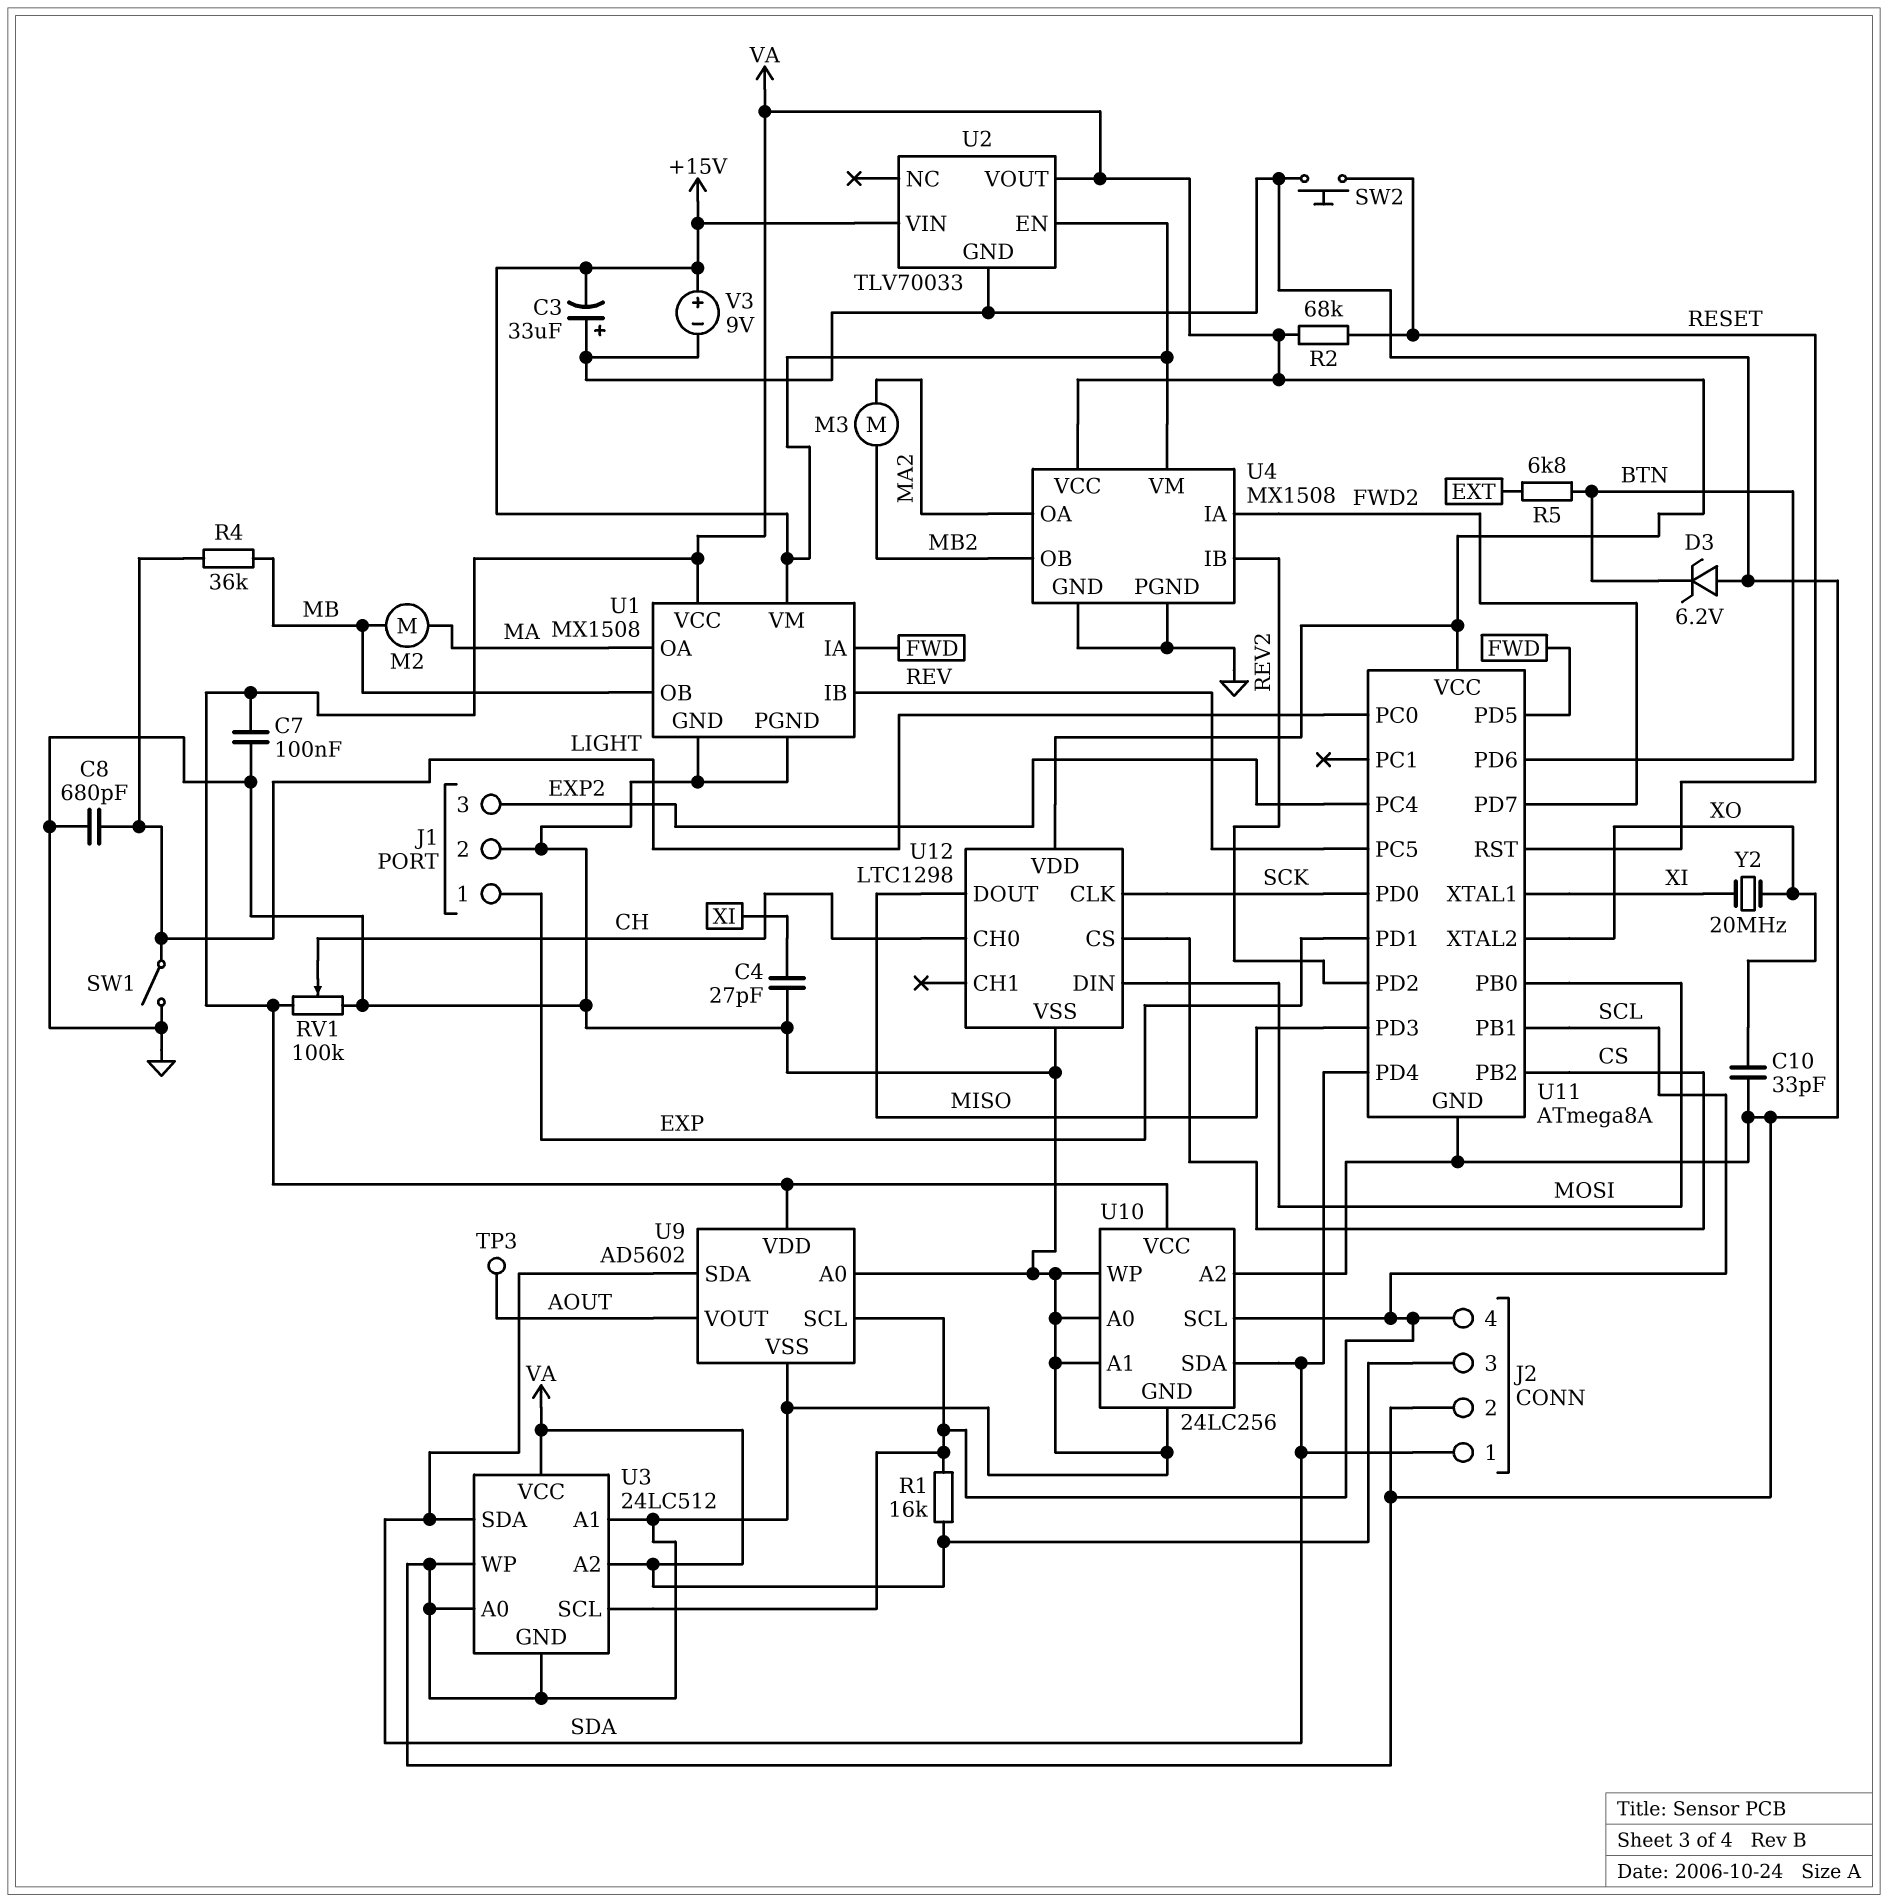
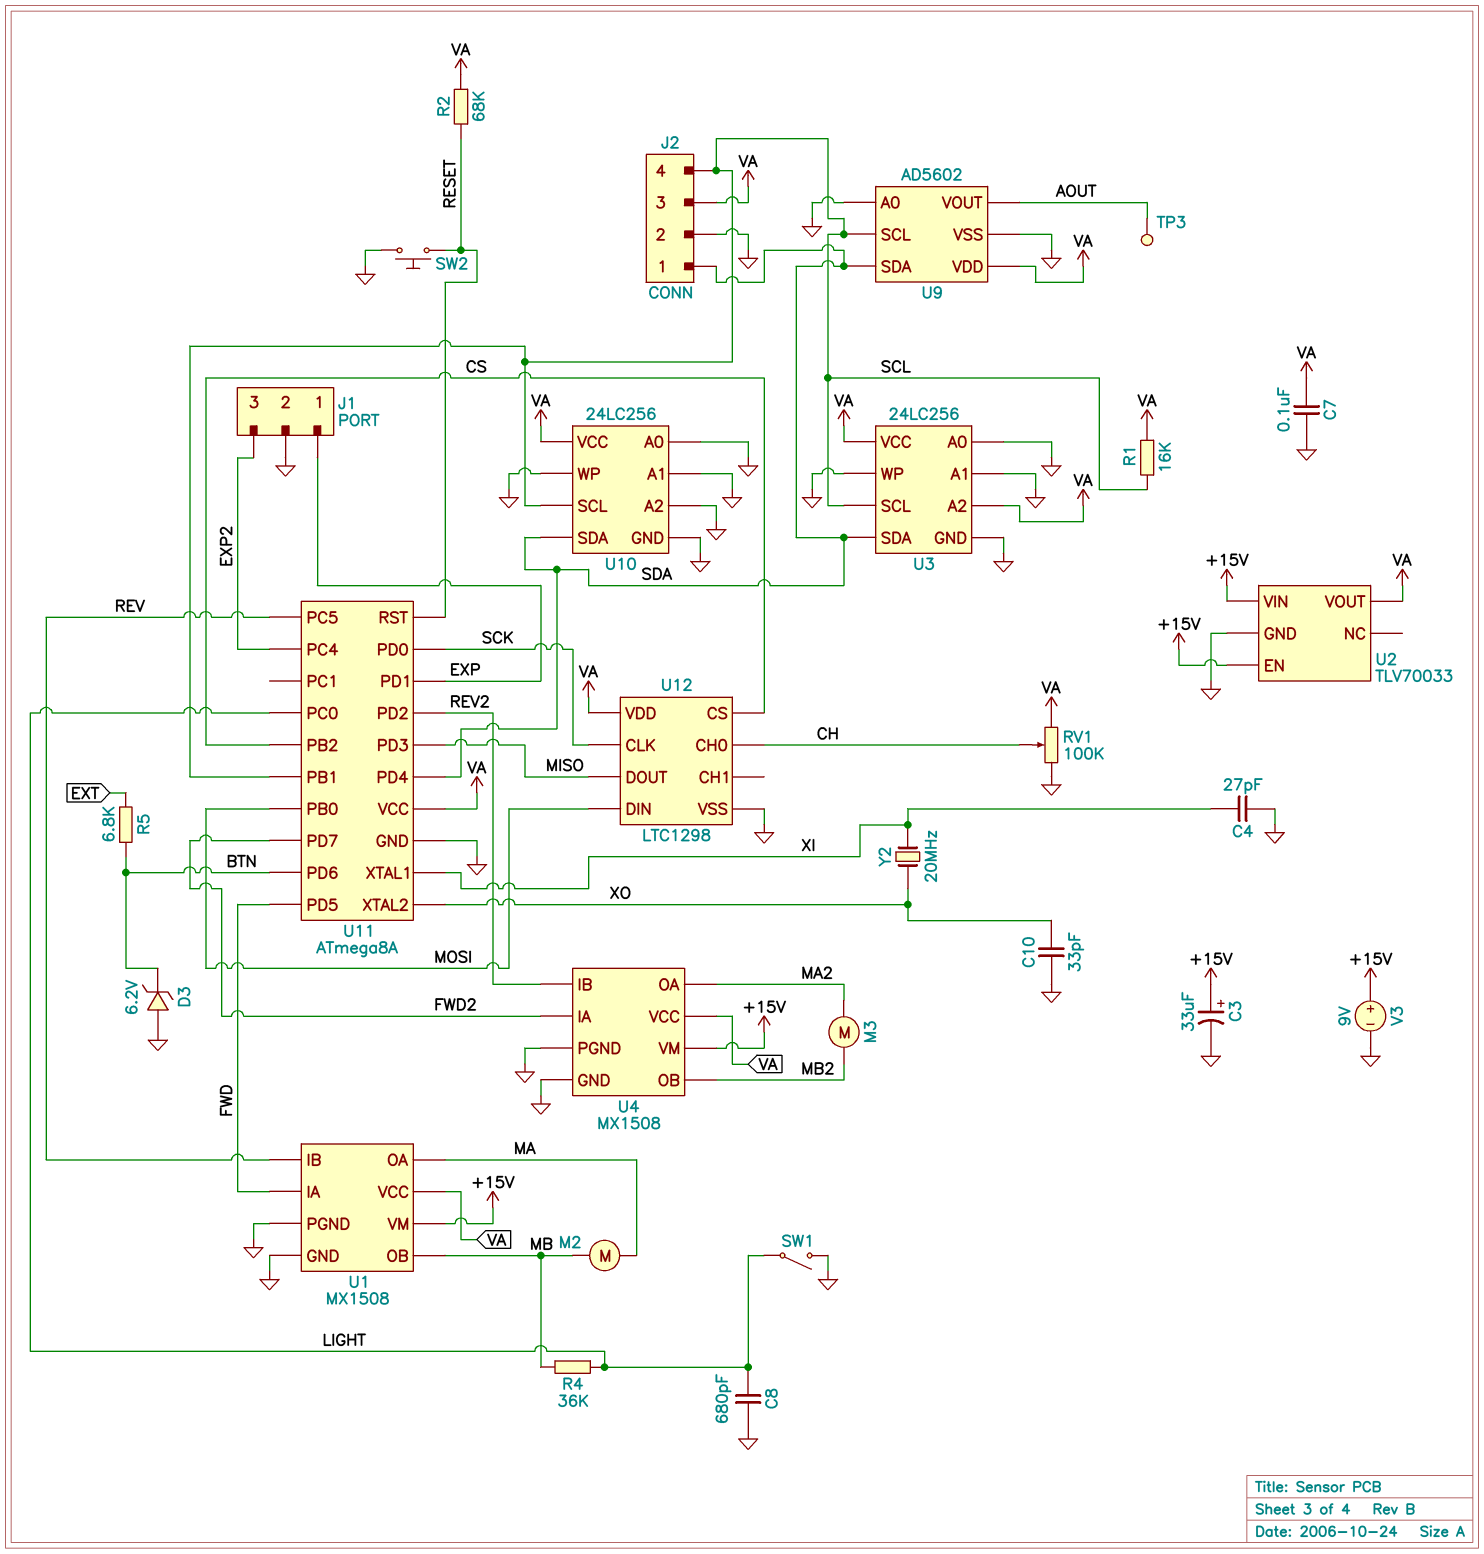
C3: 33uF (plus GND, minus +15V) -> 33uF (plus +15V, minus GND)
U3: 24LC512 -> 24LC256

